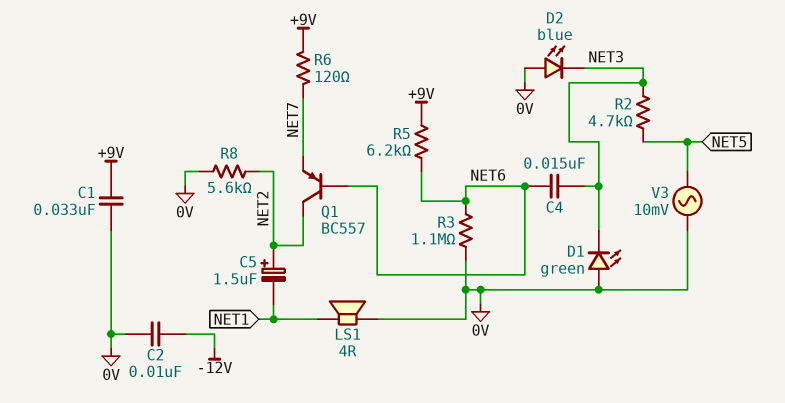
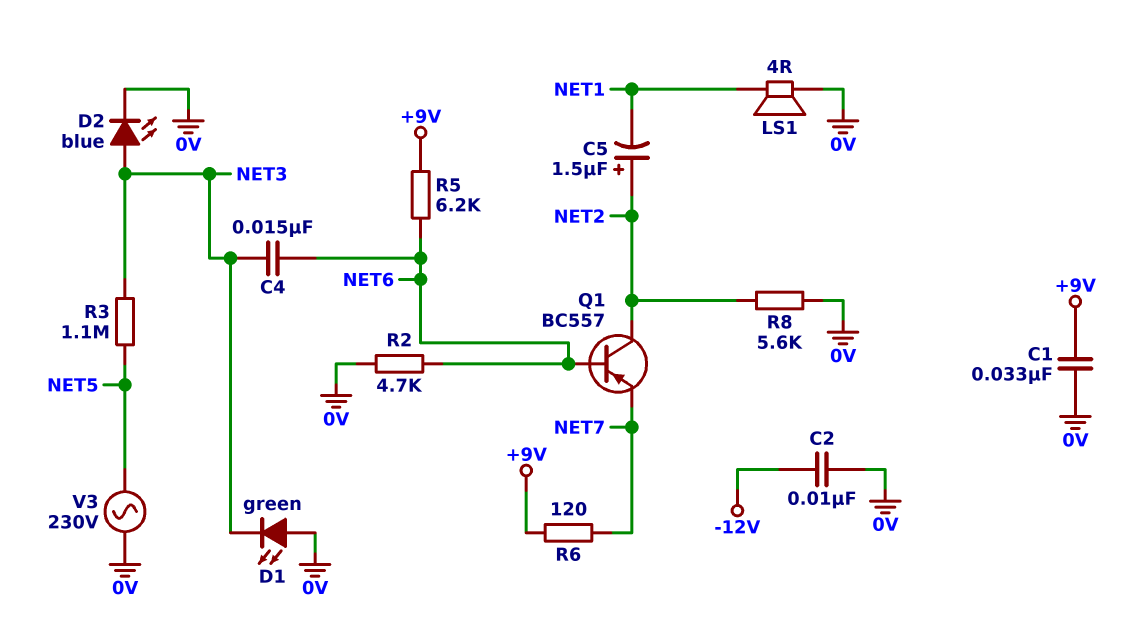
D2: LED blue (A 0V, K NET3) -> LED blue (A NET3, K 0V)
R2: 4.7k (NET3, NET5) -> 4.7k (0V, NET6)
R3: 1.1M (0V, NET6) -> 1.1M (NET3, NET5)
V3: AC 10mV (0V, NET5) -> AC 230V (0V, NET5)

